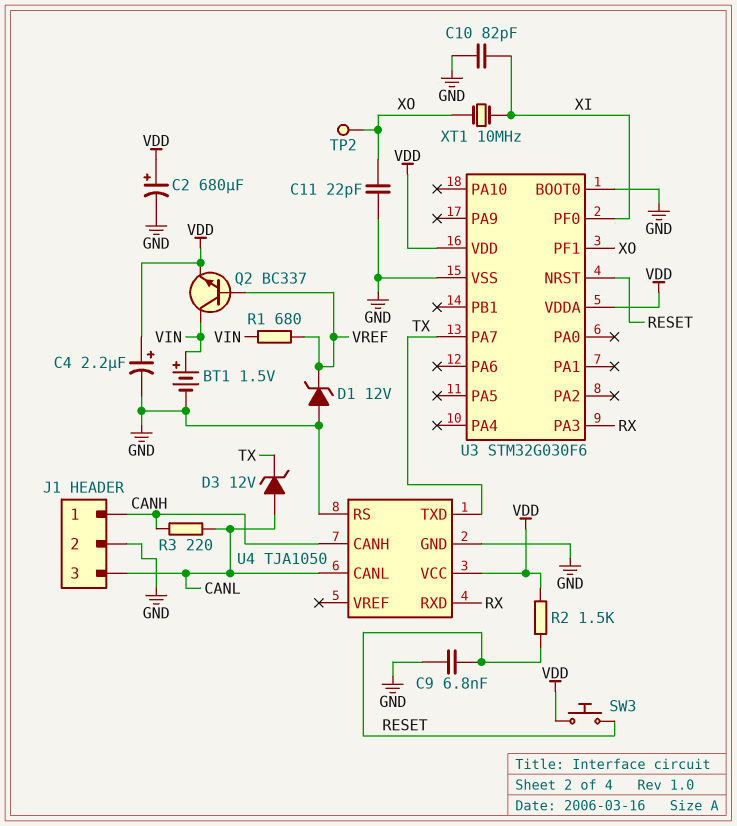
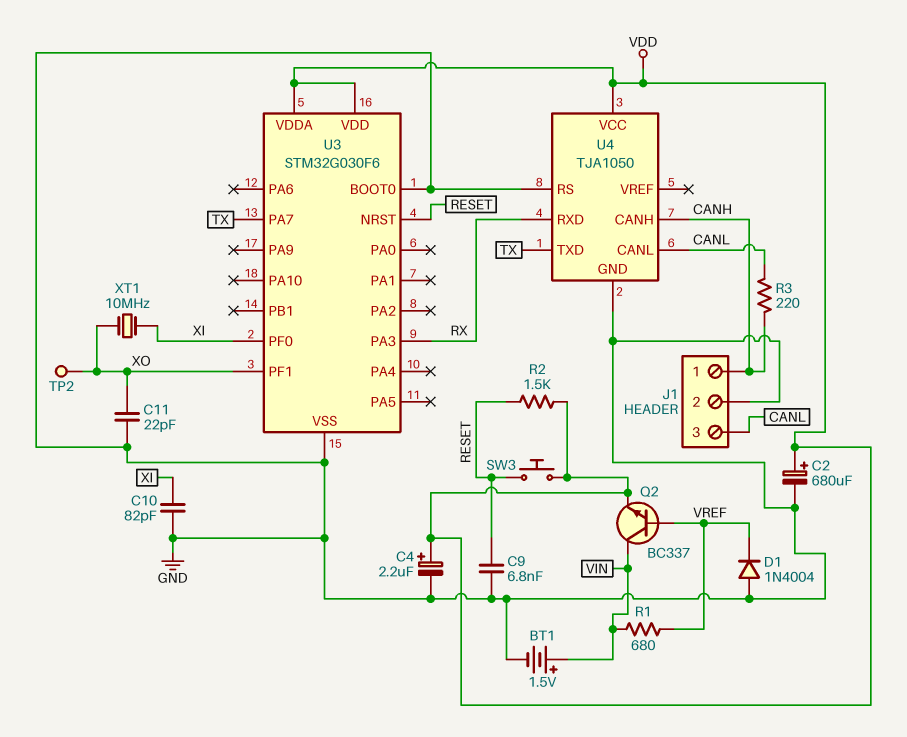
D1: zener 12V (A GND, K VREF) -> diode 1N4004 (A GND, K VREF)
D3: zener 12V (A CANL, K TX) -> none

